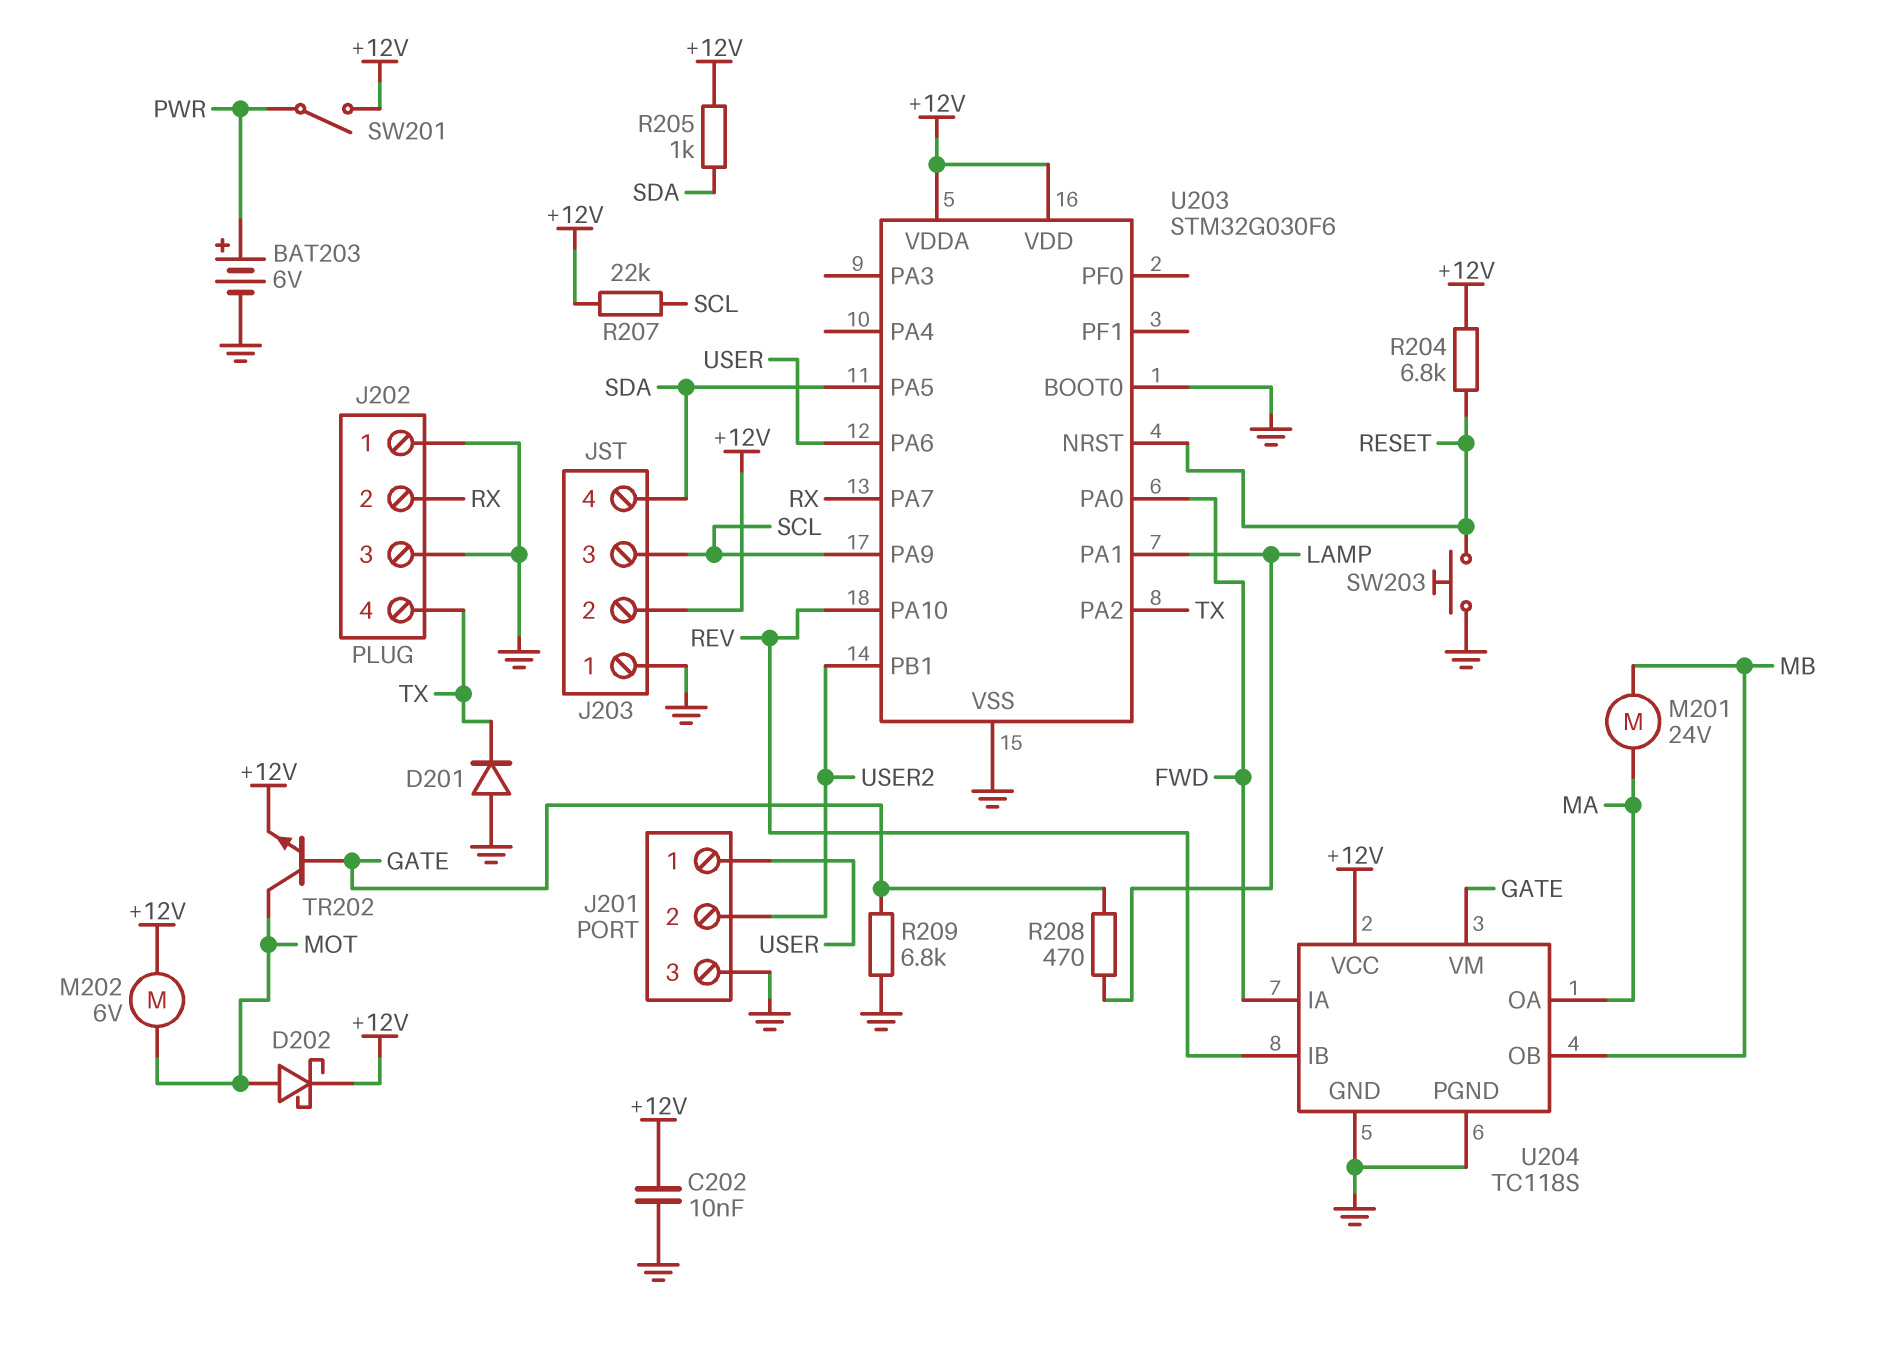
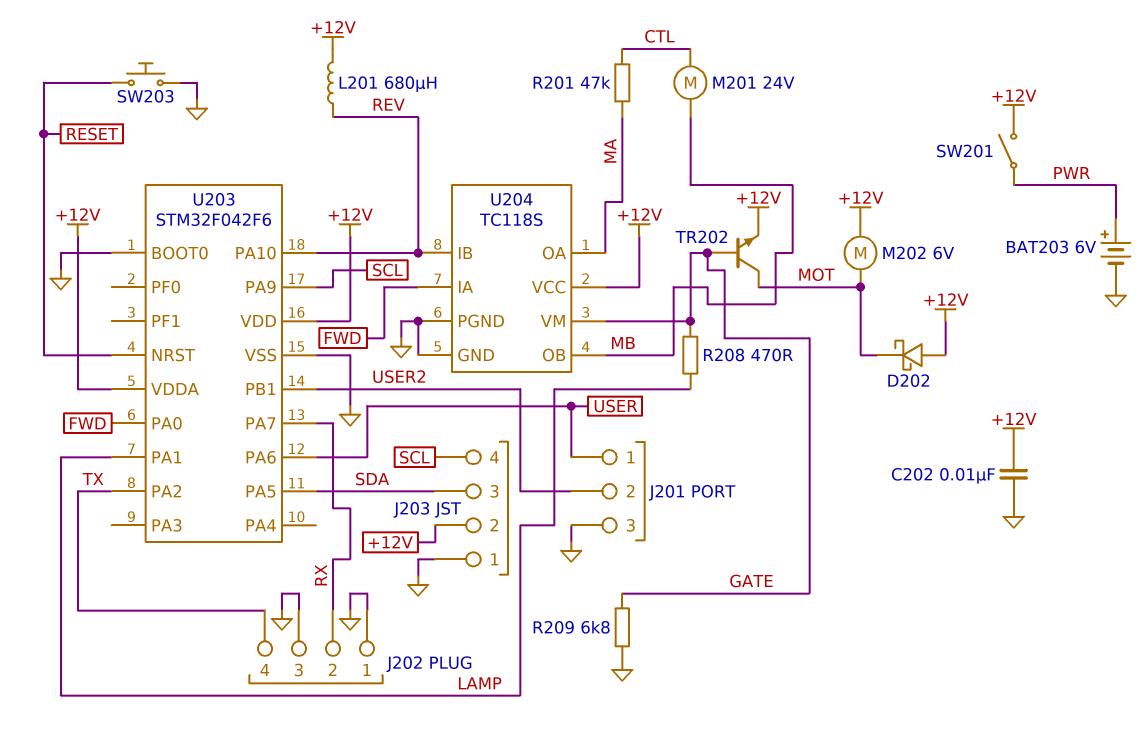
D201: diode (A GND, K TX) -> none
D202: schottky (A MOT, K +12V) -> schottky (A +12V, K MOT)
J203 pin 3: SCL -> SDA
J203 pin 4: SDA -> SCL
L201: none -> 680uH (+12V, REV)
M201: motor 24V (MA, MB) -> motor 24V (CTL, MB)
R201: none -> 47k (CTL, MA)
R204: 6.8k (+12V, RESET) -> none
R205: 1k (+12V, SDA) -> none
R207: 22k (+12V, SCL) -> none
U203: STM32G030F6 -> STM32F042F6

